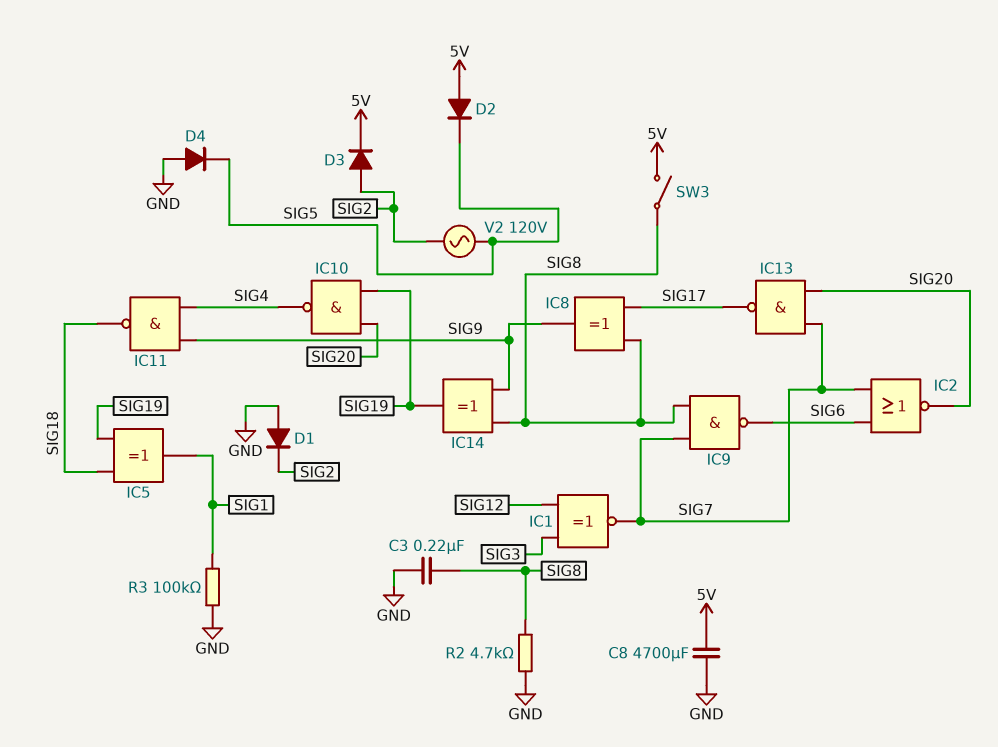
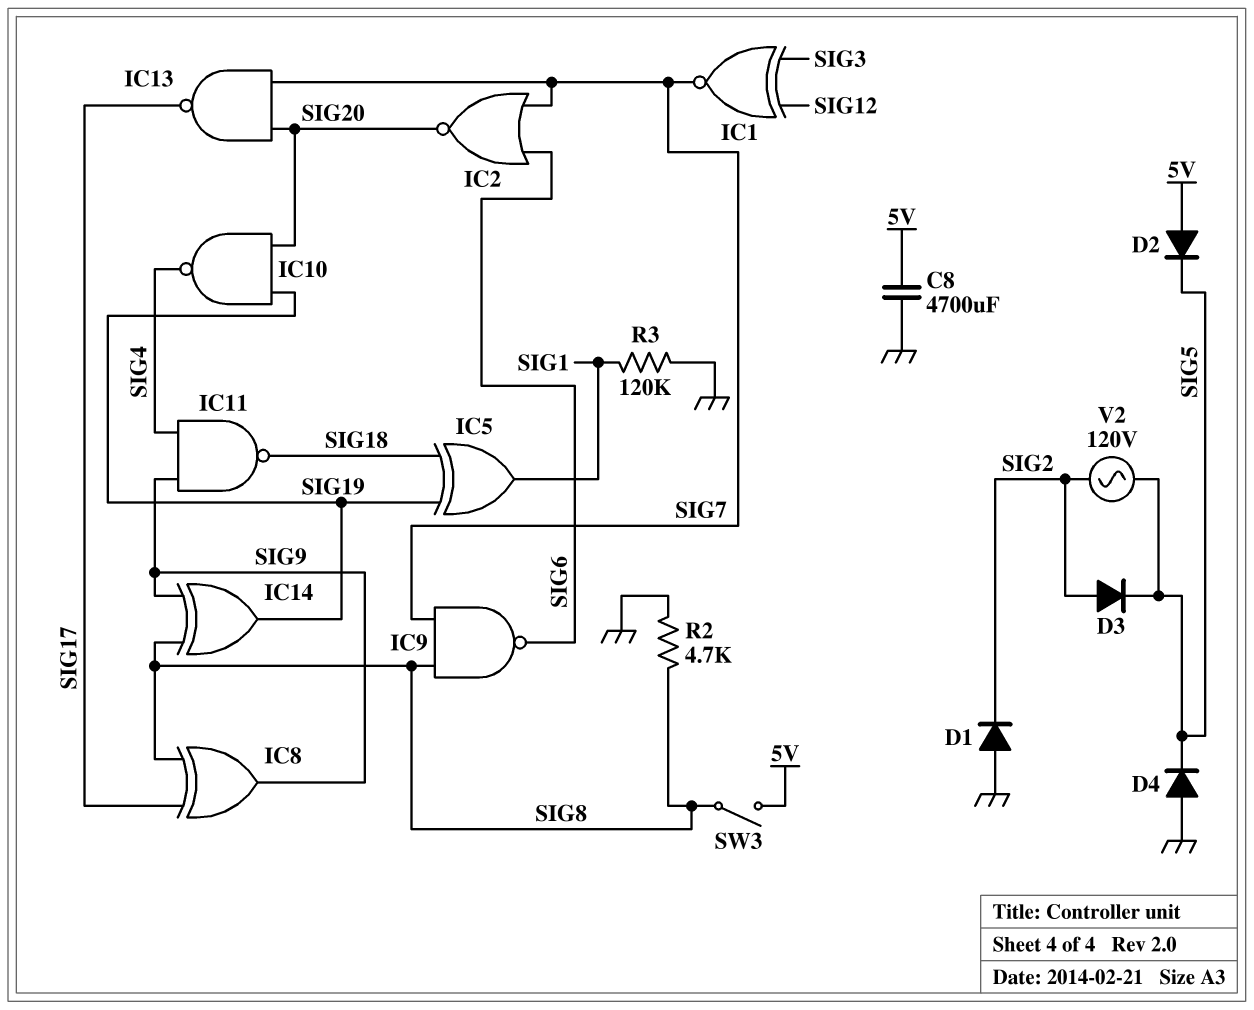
C3: 220nF (GND, SIG8) -> none
D3: diode (A SIG2, K 5V) -> diode (A SIG2, K SIG5)
R3: 100k (GND, SIG1) -> 120k (GND, SIG1)

